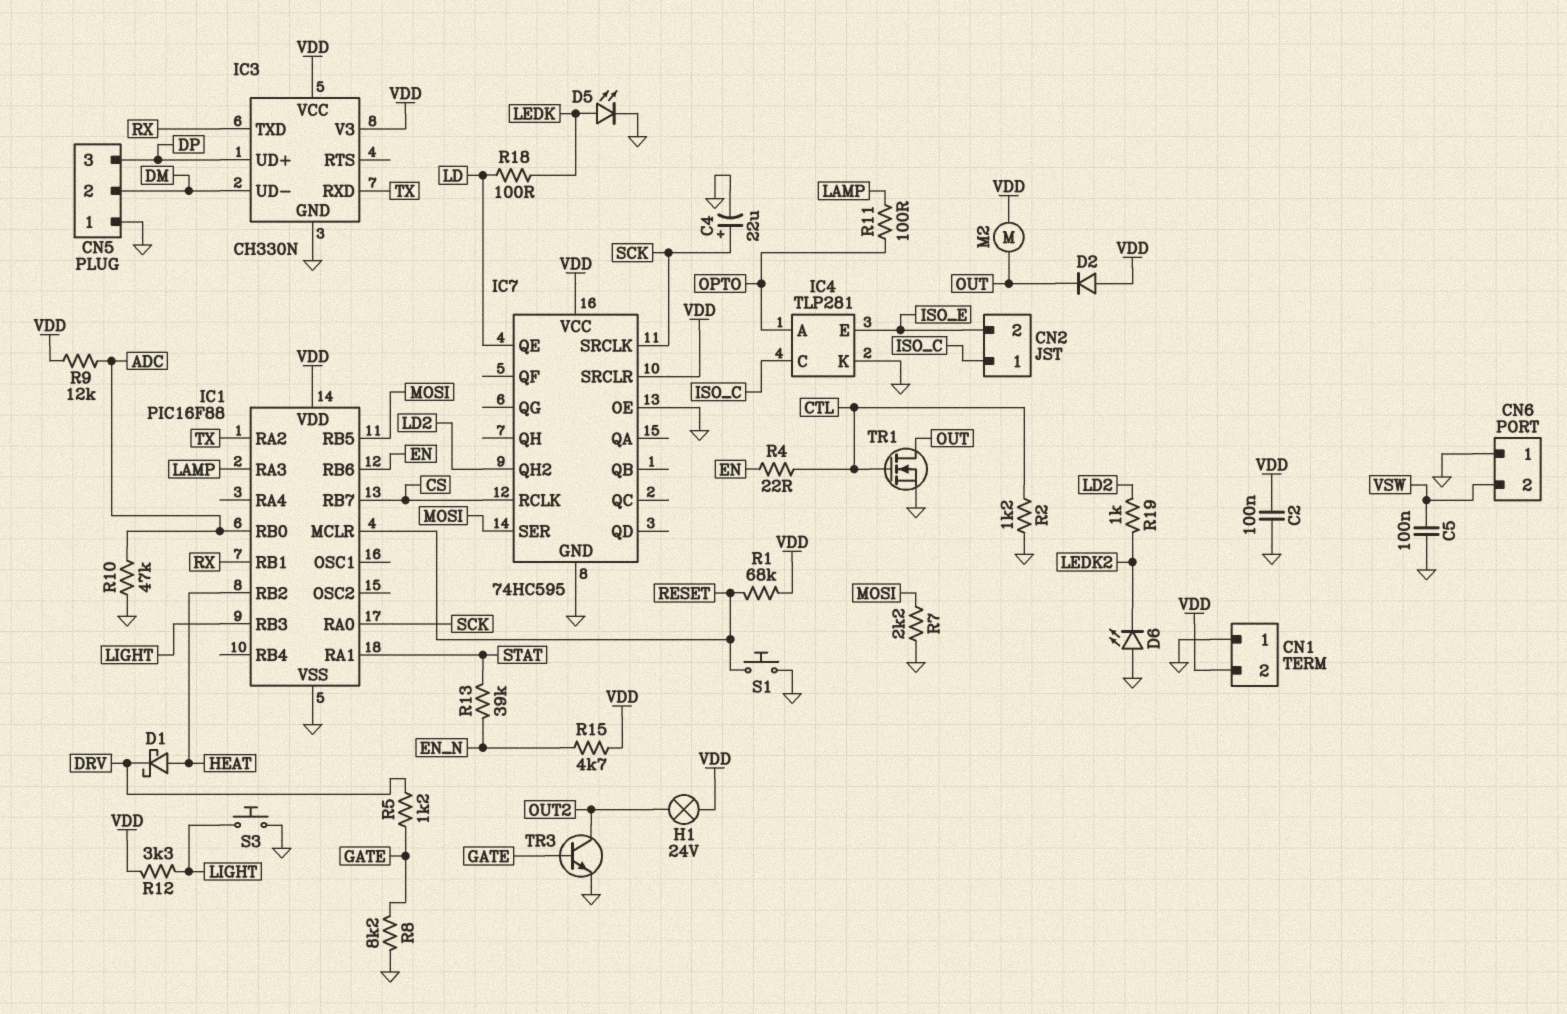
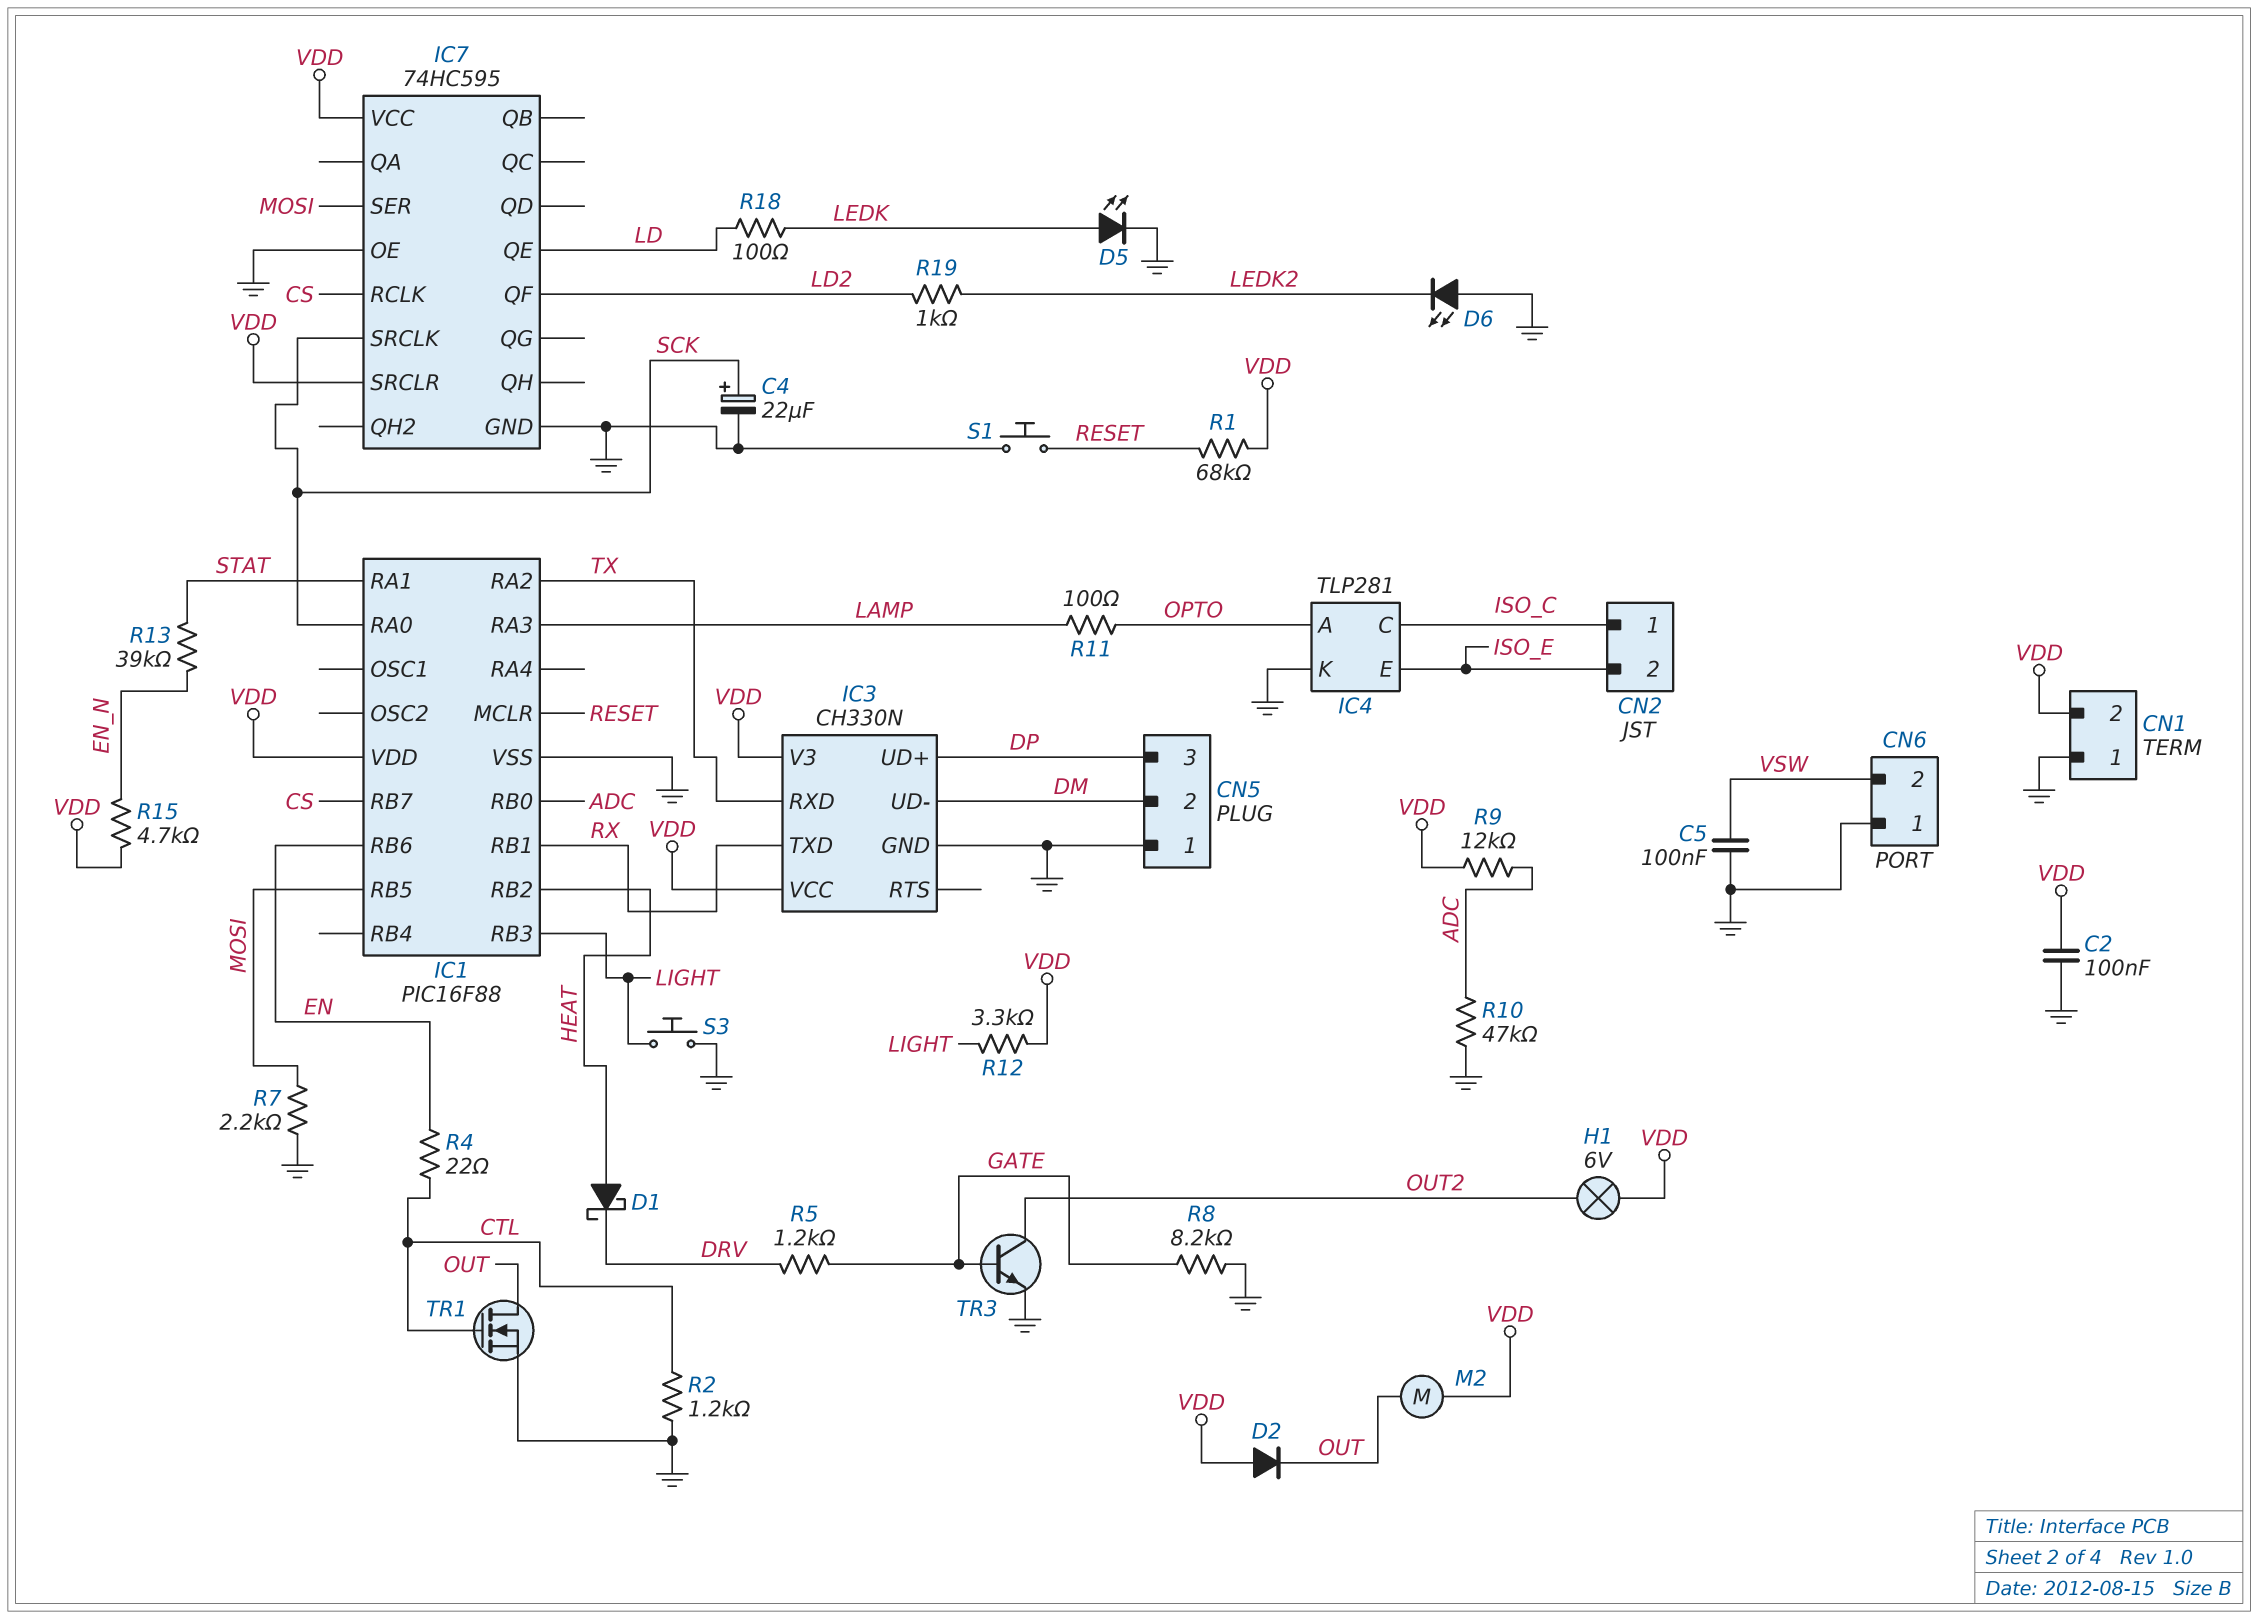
H1: lamp 24V (OUT2, VDD) -> lamp 6V (OUT2, VDD)
IC7 pin QF: none -> LD2
IC7 pin QH2: LD2 -> none

